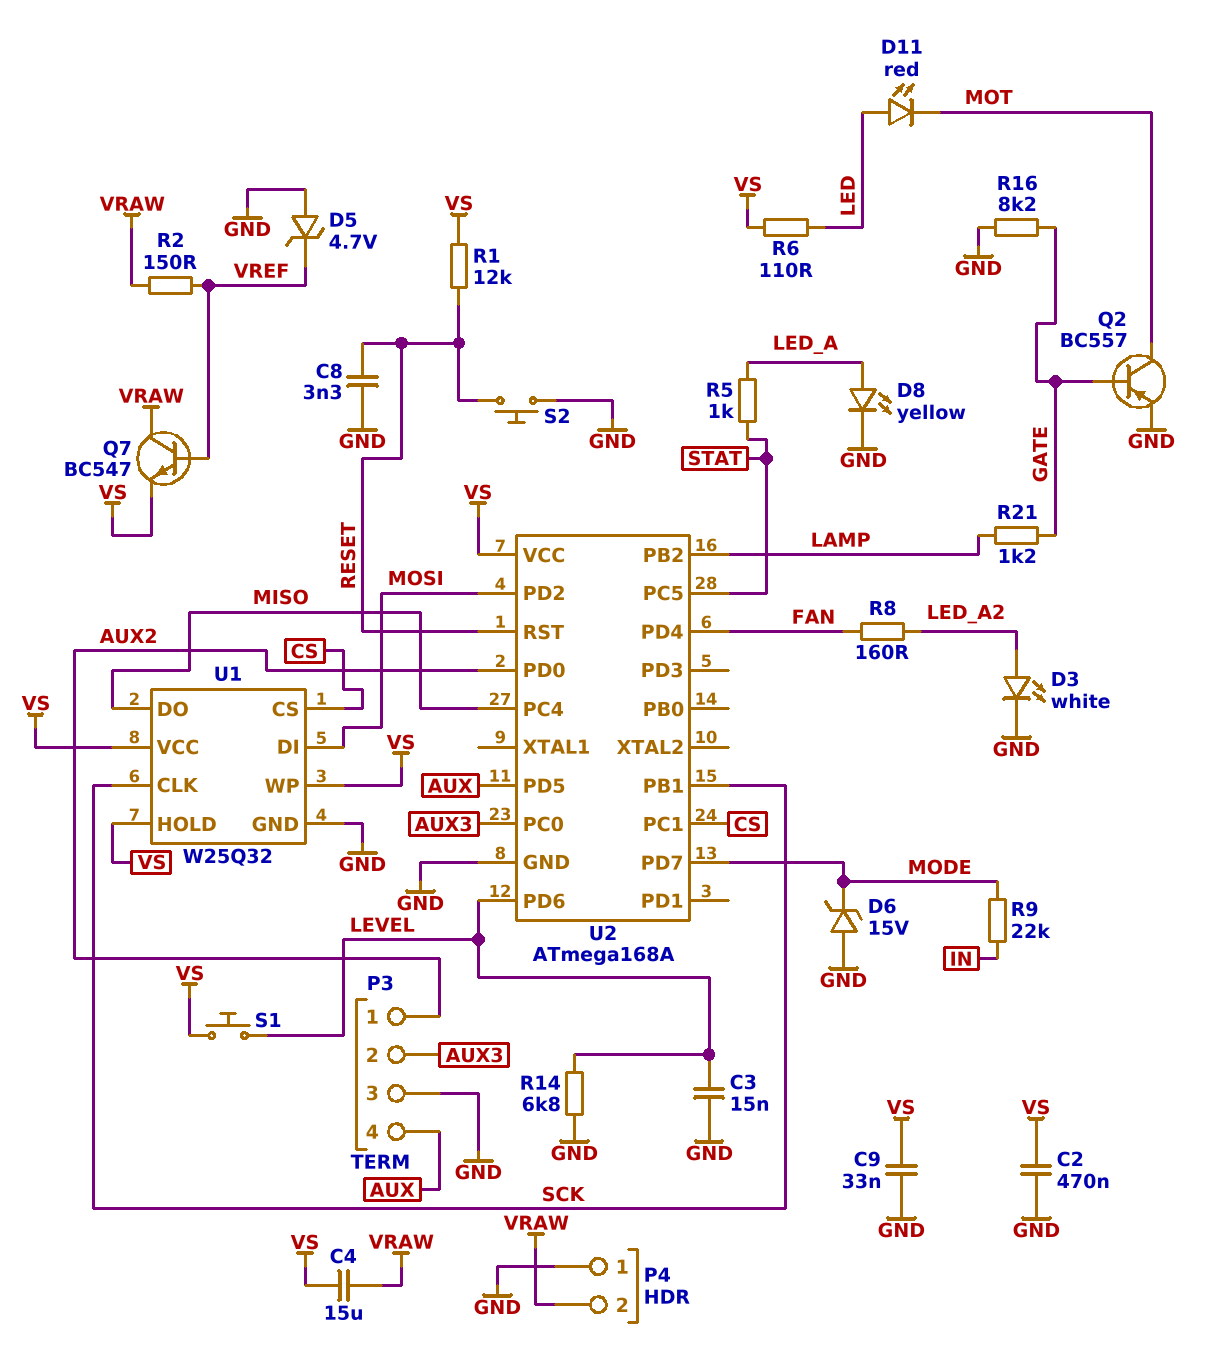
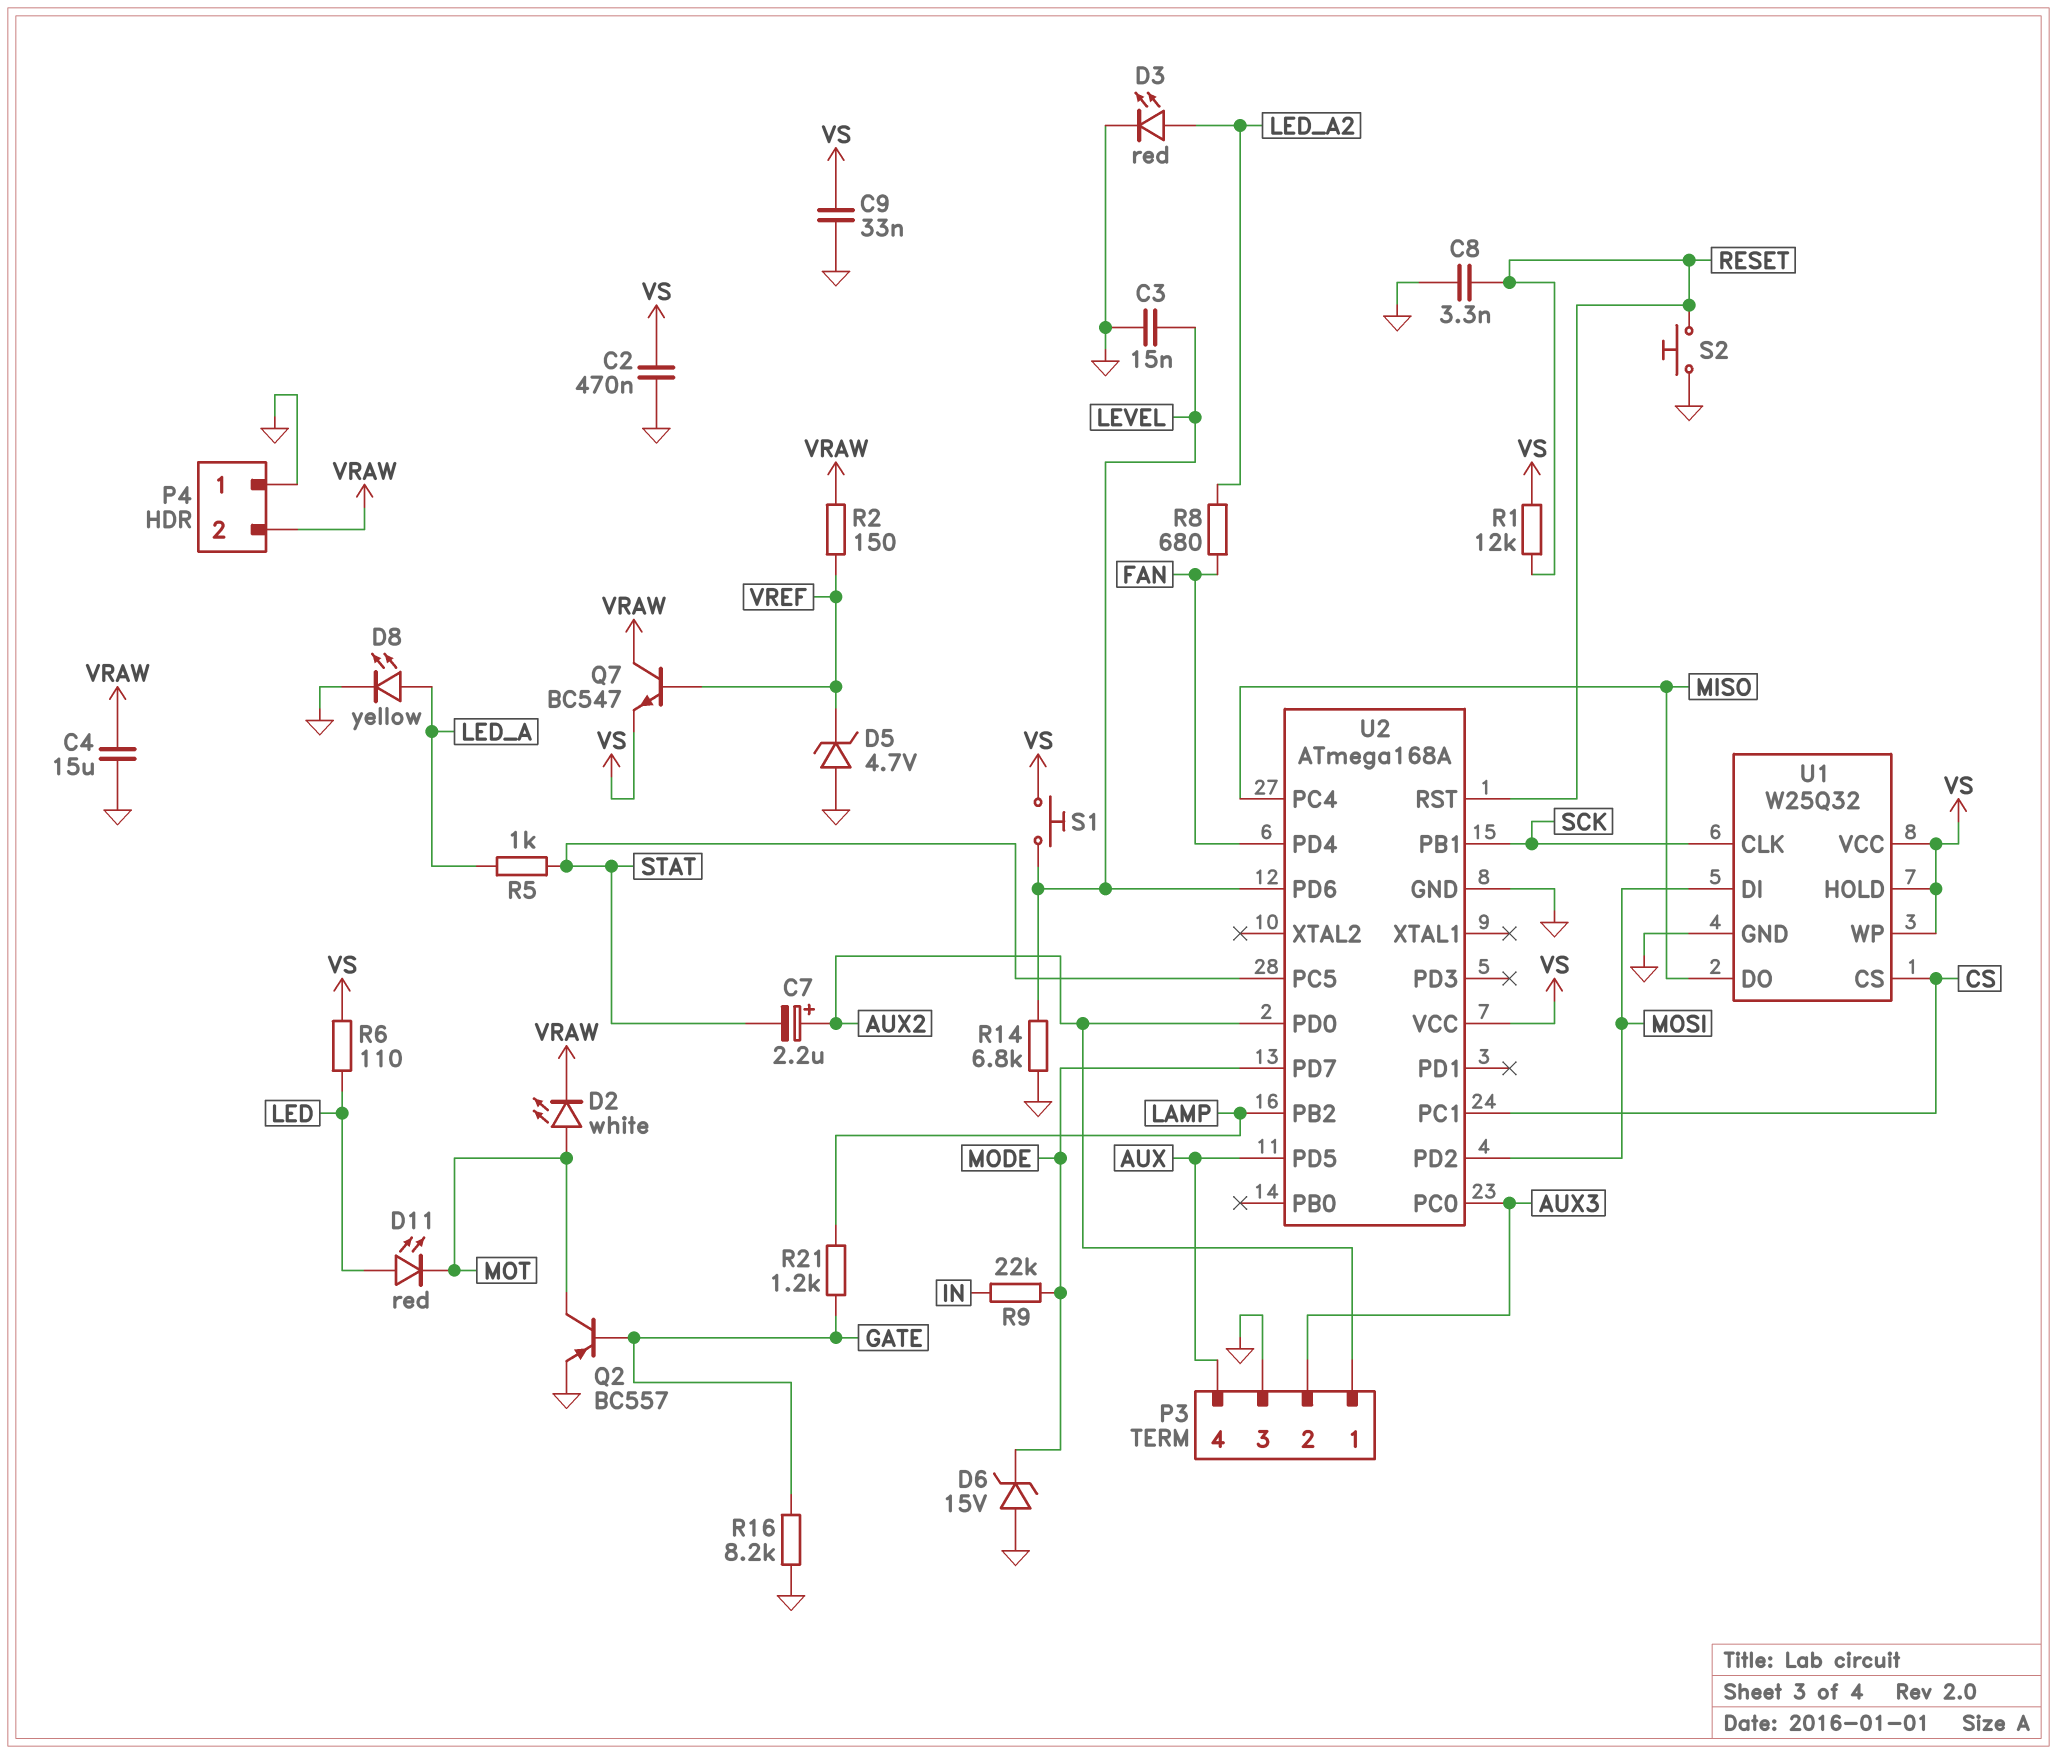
C4: 15uF (VRAW, VS) -> 15uF (GND, VRAW)
C7: none -> 2.2uF (plus AUX2, minus STAT)
D2: none -> LED white (A MOT, K VRAW)
D3: LED white (A LED_A2, K GND) -> LED red (A LED_A2, K GND)
R8: 160 (FAN, LED_A2) -> 680 (FAN, LED_A2)

